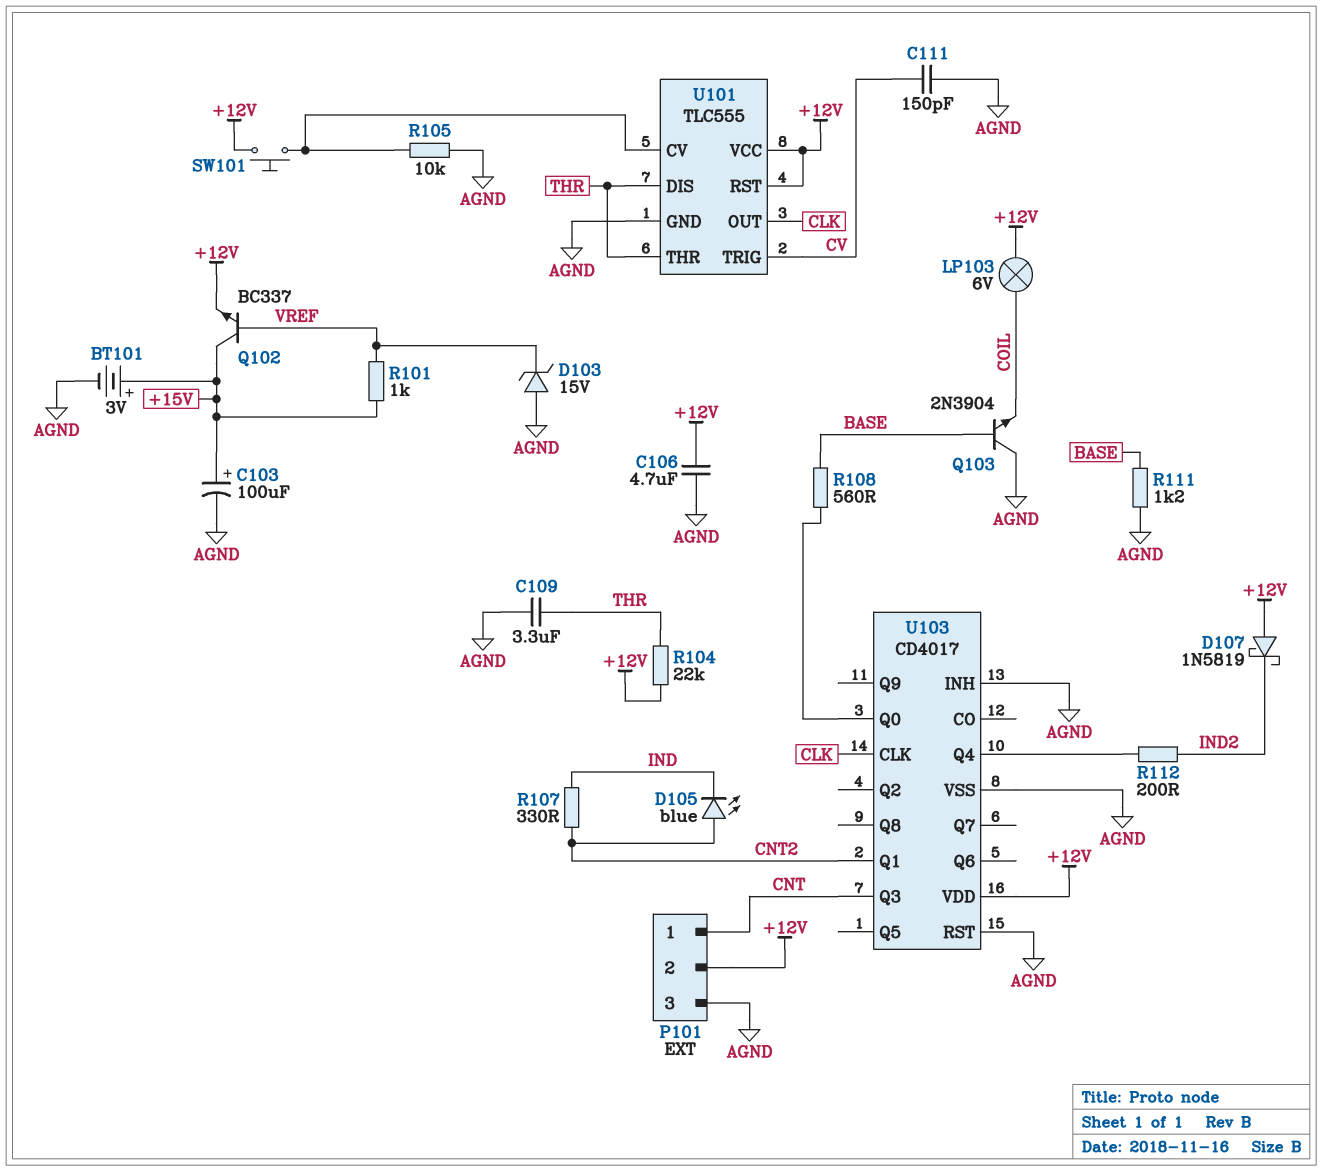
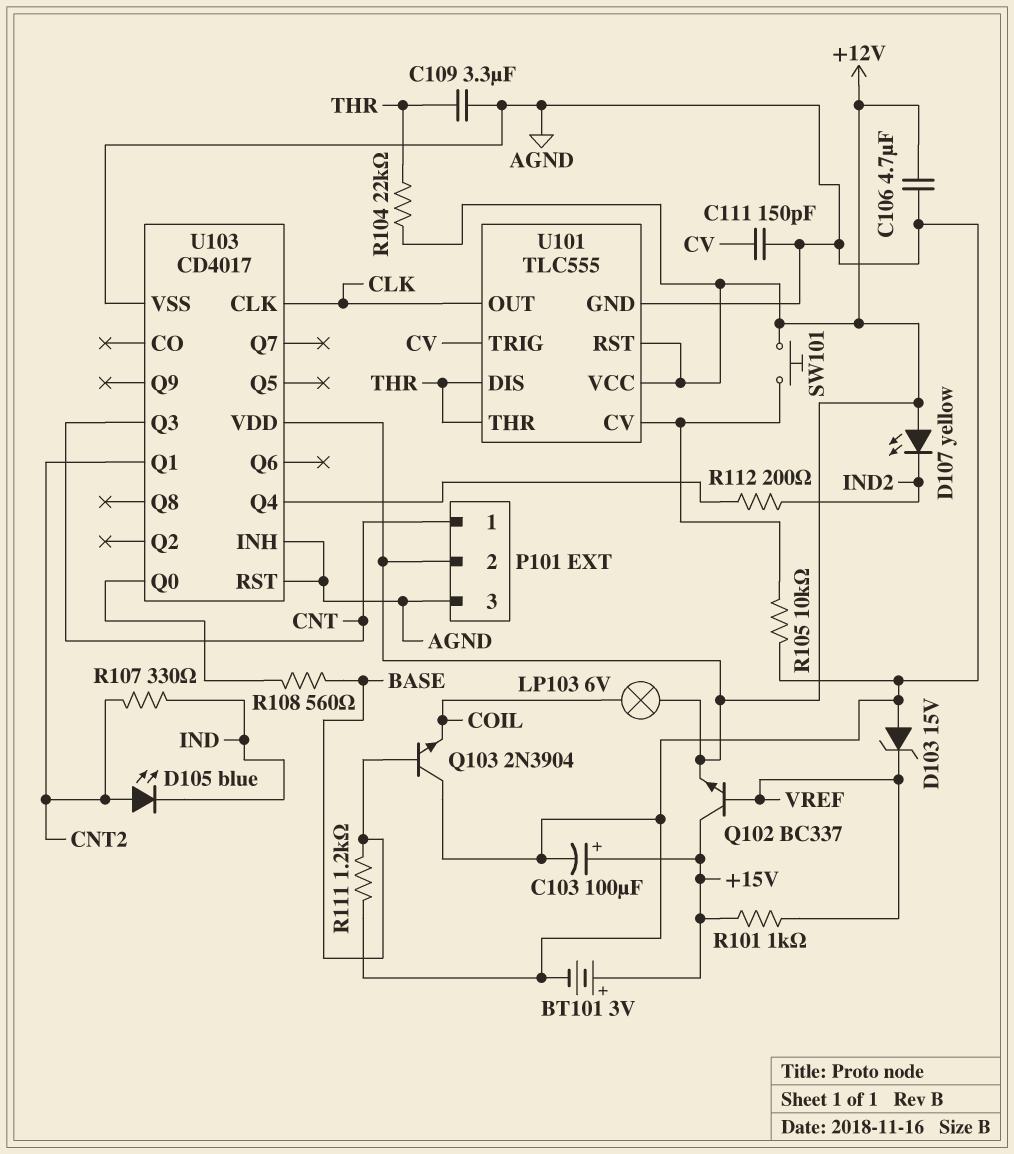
D107: schottky 1N5819 (A +12V, K IND2) -> LED yellow (A +12V, K IND2)

